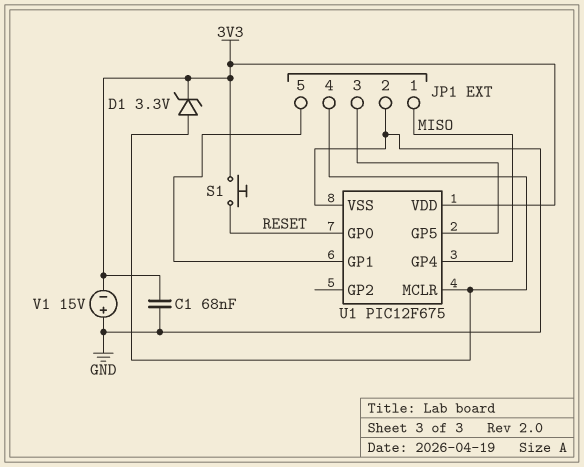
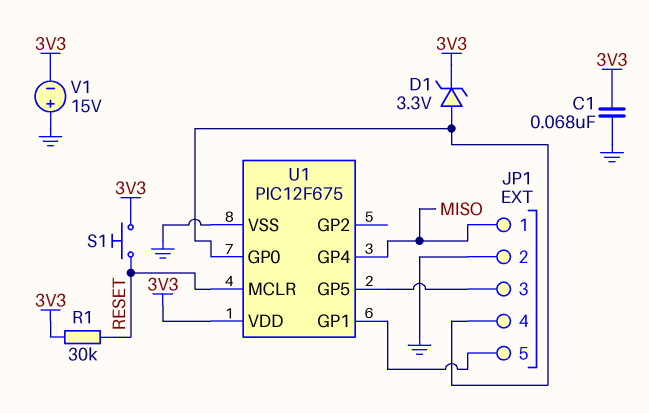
R1: none -> 30k (3V3, RESET)
U1 pin GP0: RESET -> JP1/4
U1 pin MCLR: JP1/4 -> RESET

